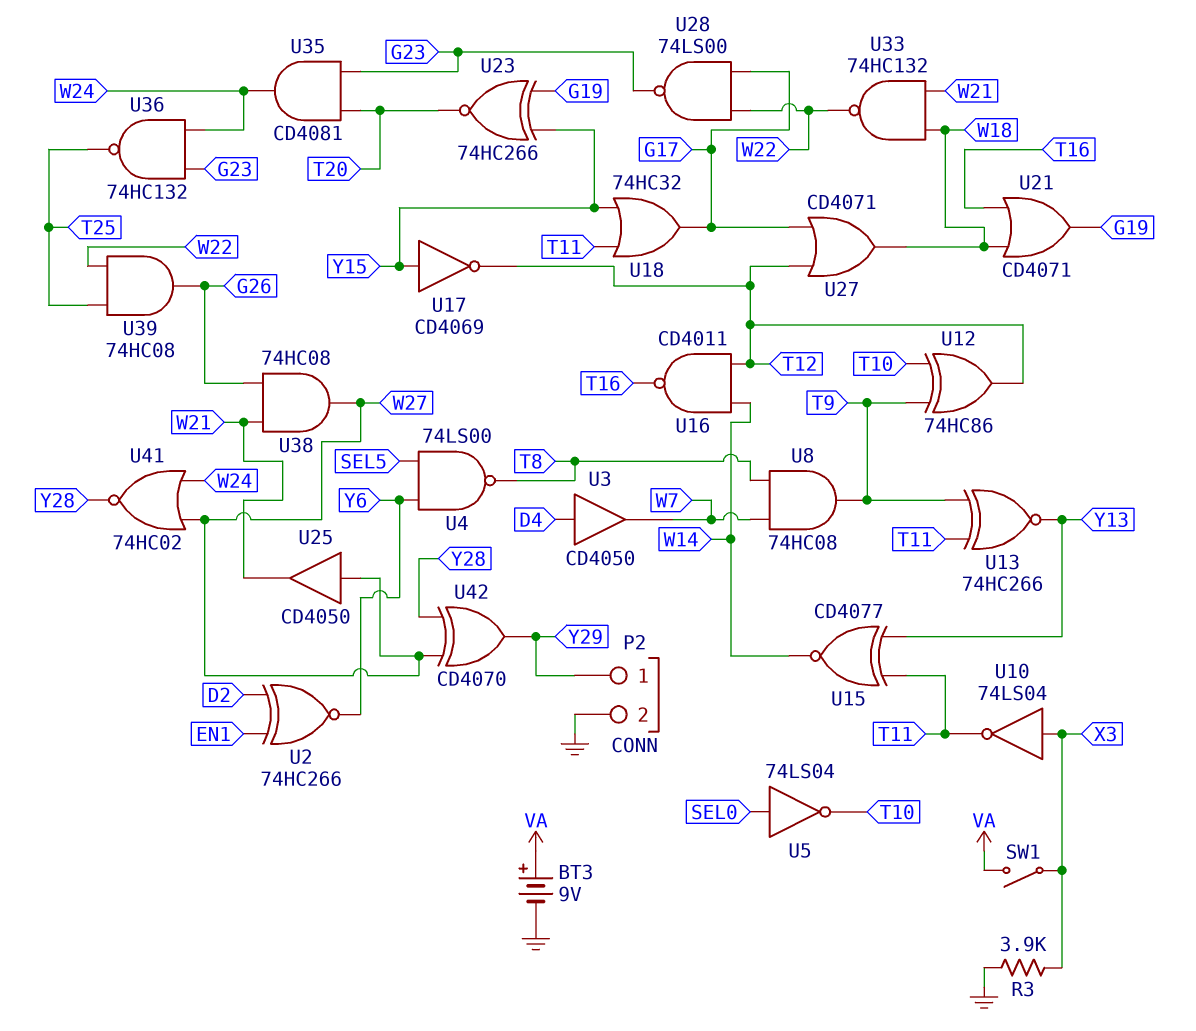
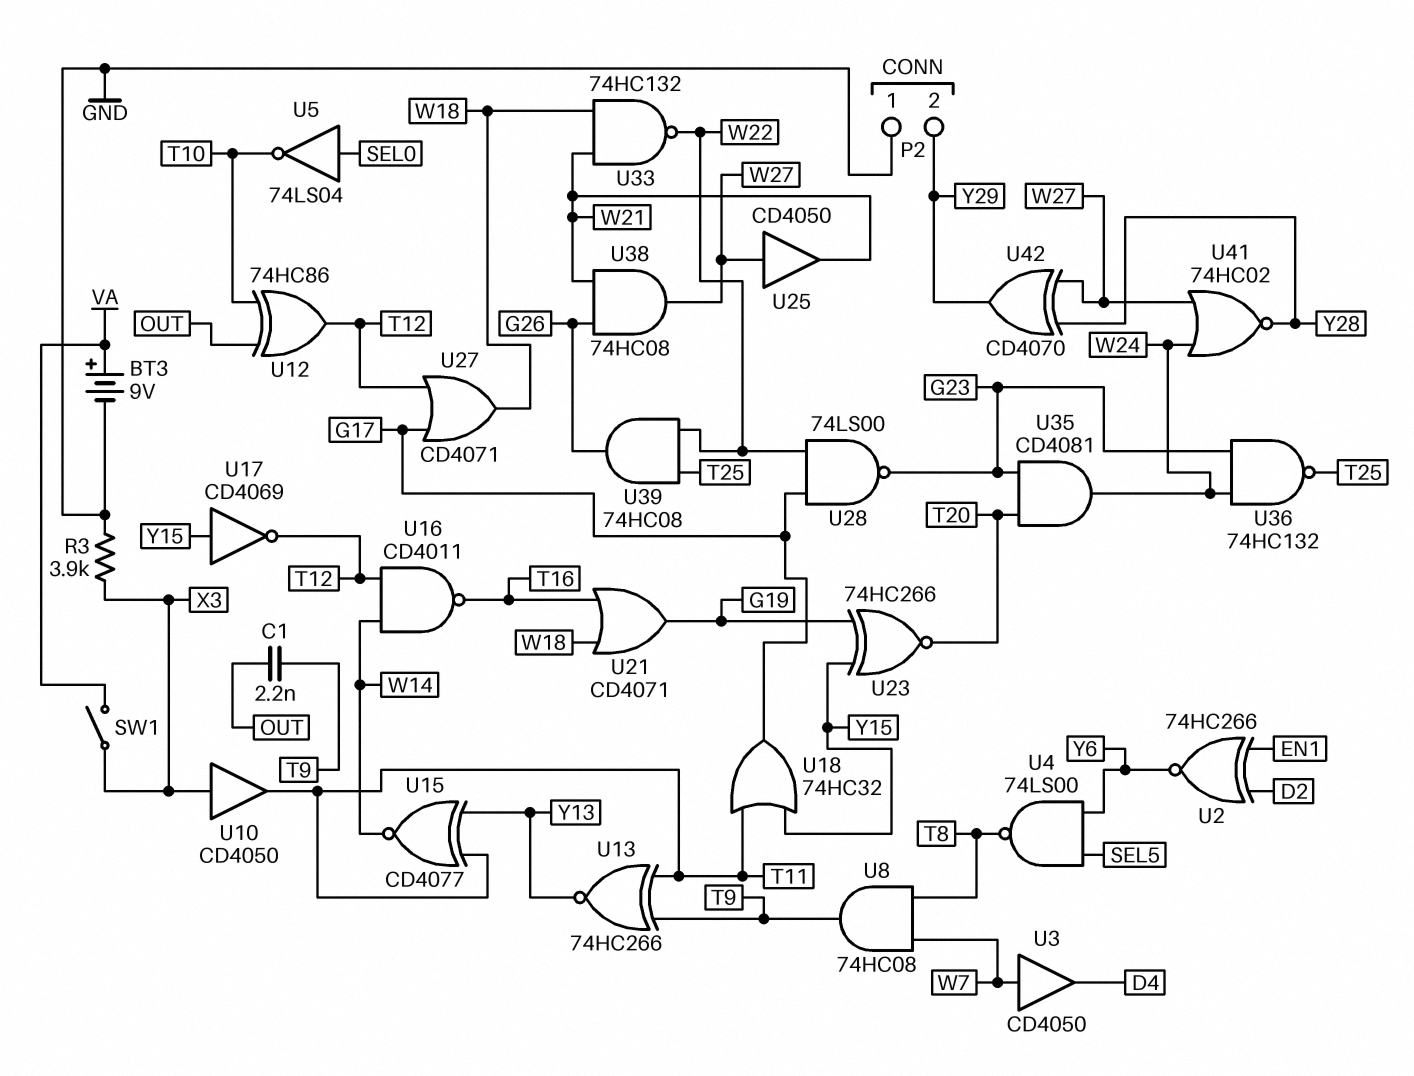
C1: none -> 2.2nF (OUT, T9)
P2 pin 1: Y29 -> GND
P2 pin 2: GND -> Y29
U3: buffer CD4050 (in D4, out W7) -> buffer CD4050 (in W7, out D4)
U10: NOT 74LS04 (in X3, out T11) -> buffer CD4050 (in X3, out T11)
U12: XOR 74HC86 (in T9, in T10, out T12) -> XOR 74HC86 (in OUT, in T10, out T12)

